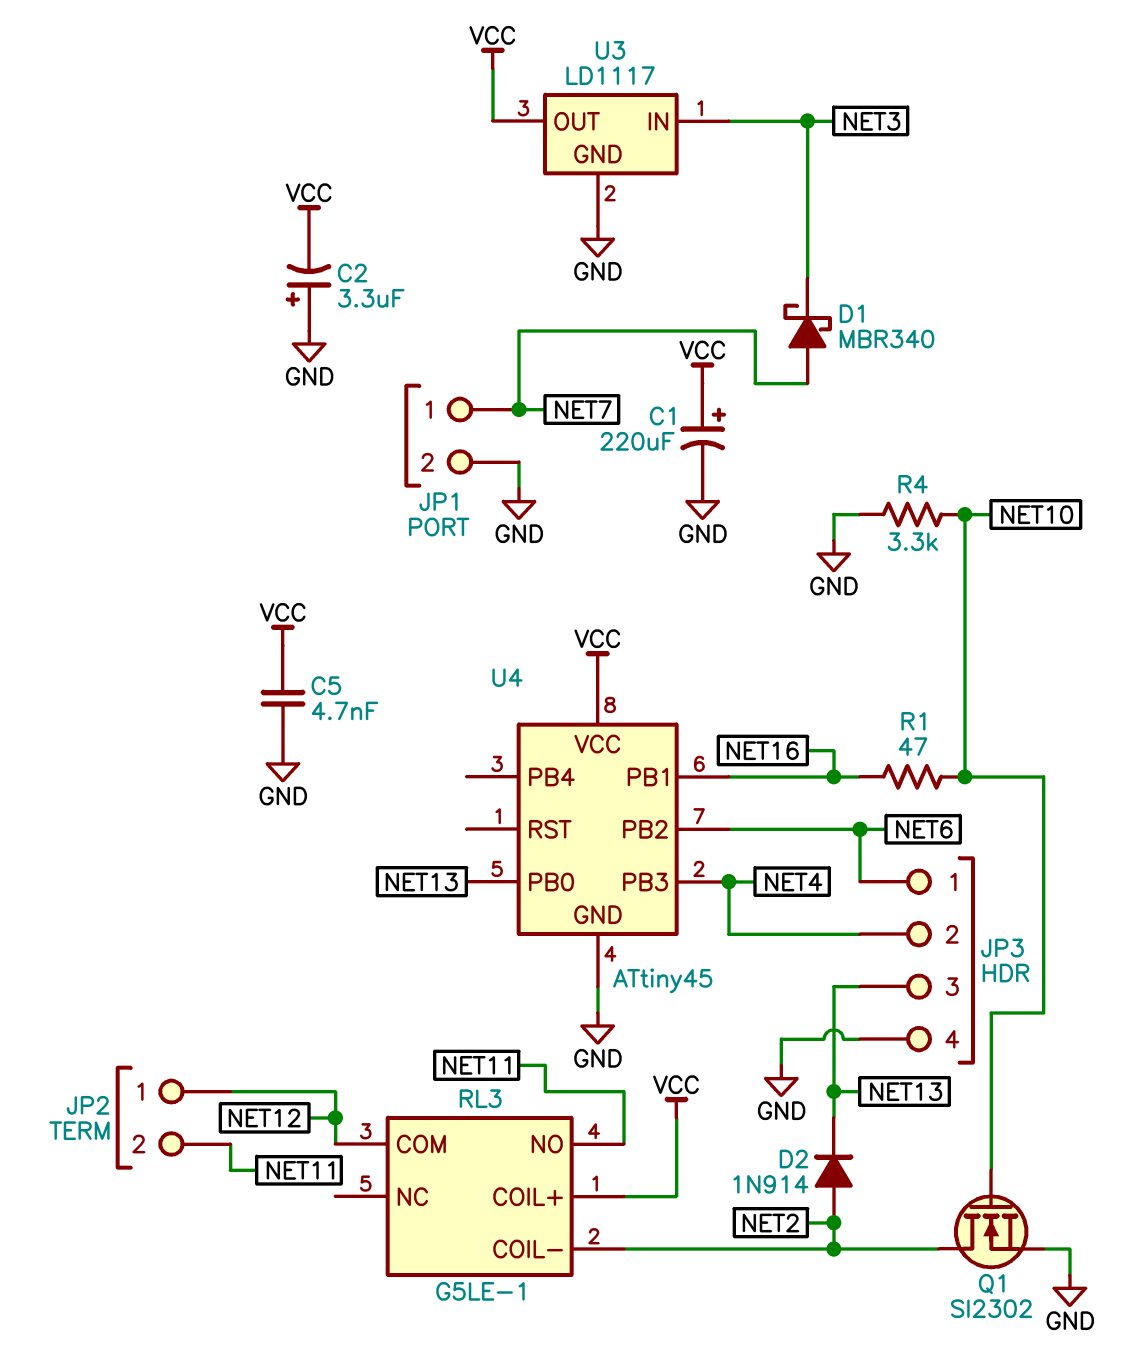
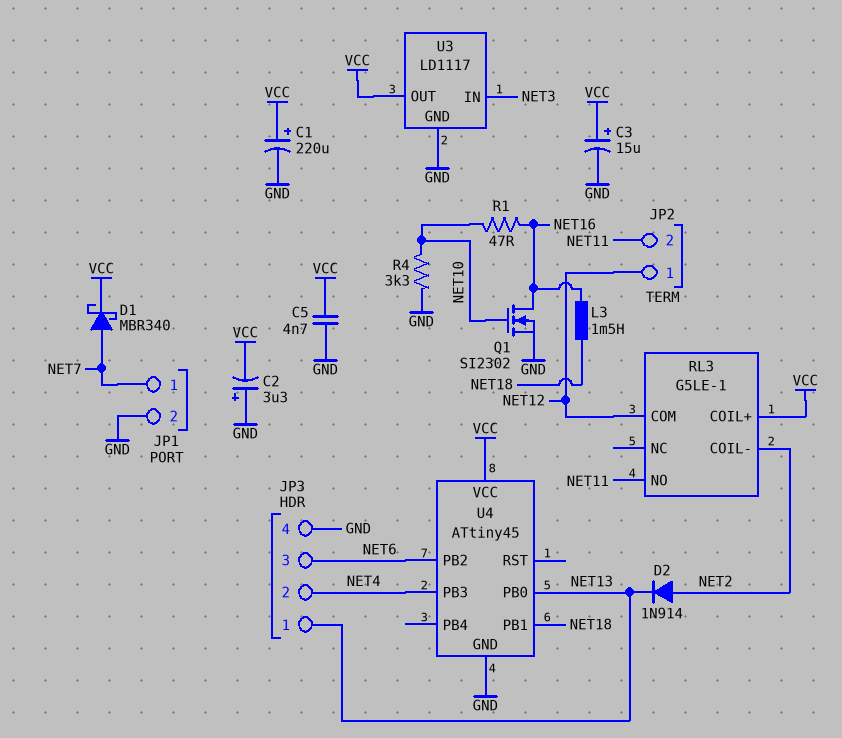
C3: none -> 15uF (plus VCC, minus GND)
D1: schottky MBR340 (A NET7, K NET3) -> schottky MBR340 (A NET7, K VCC)
JP3 pin 1: NET6 -> NET13
JP3 pin 3: NET13 -> NET6
L3: none -> 1.5mH (NET16, NET18)
Q1: NMOS SI2302 (G NET10, D NET2, S GND) -> NMOS SI2302 (G NET10, D NET16, S GND)
U4 pin PB1: NET16 -> NET18

